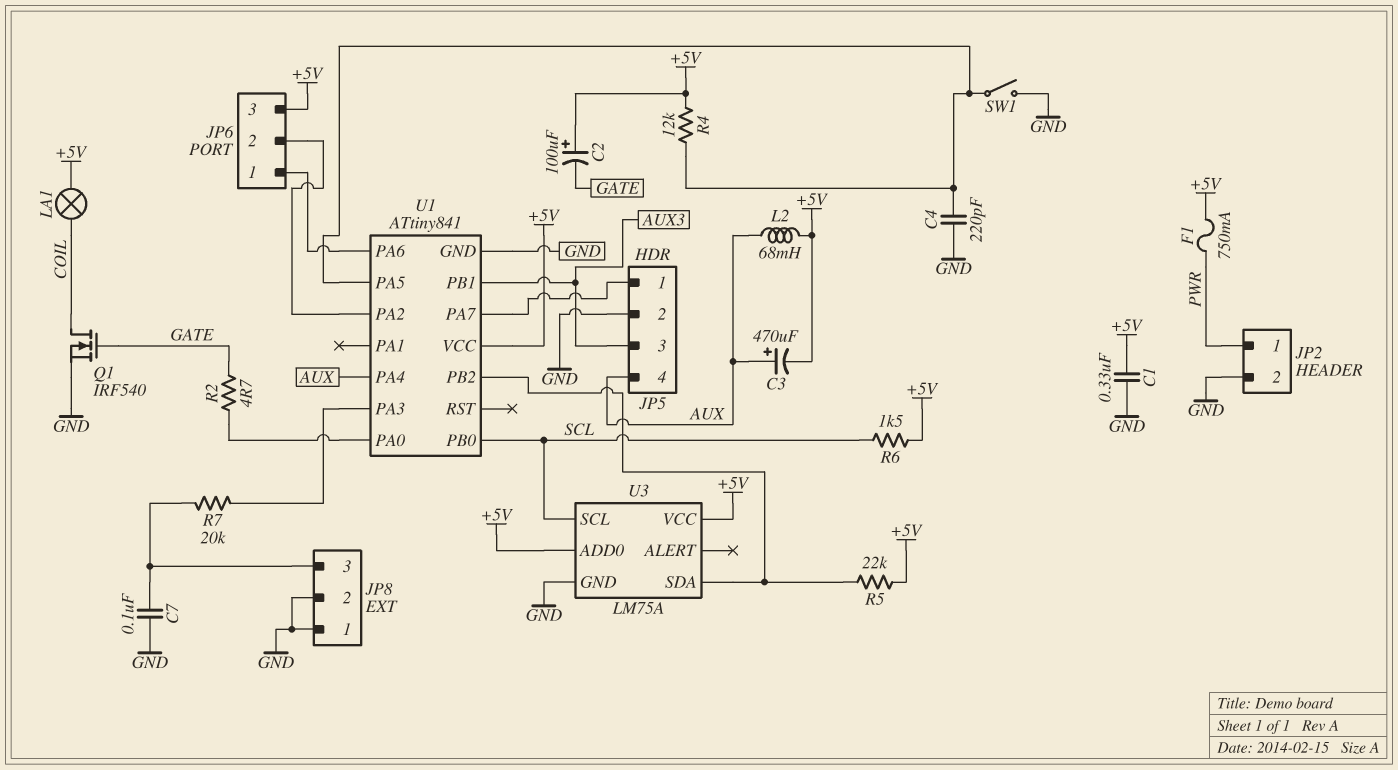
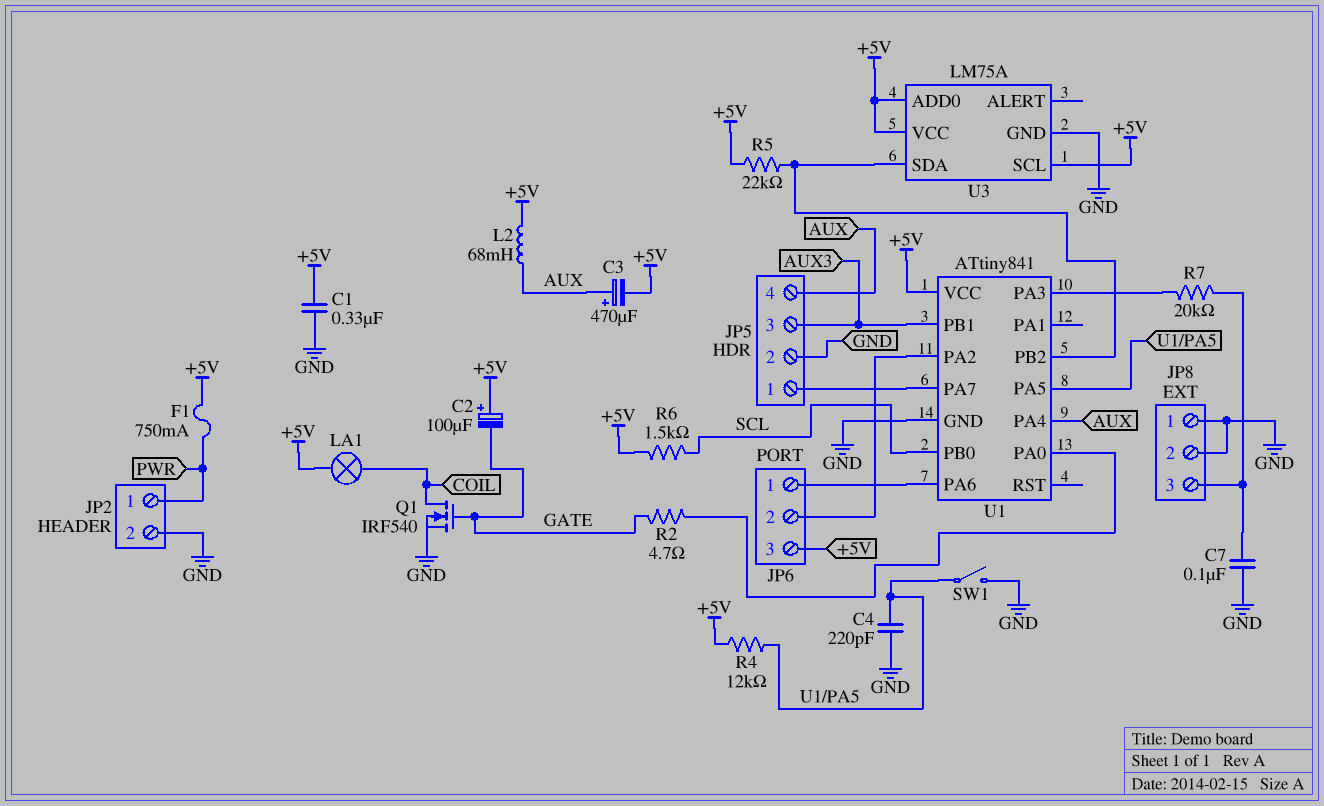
U3 pin SCL: SCL -> +5V

